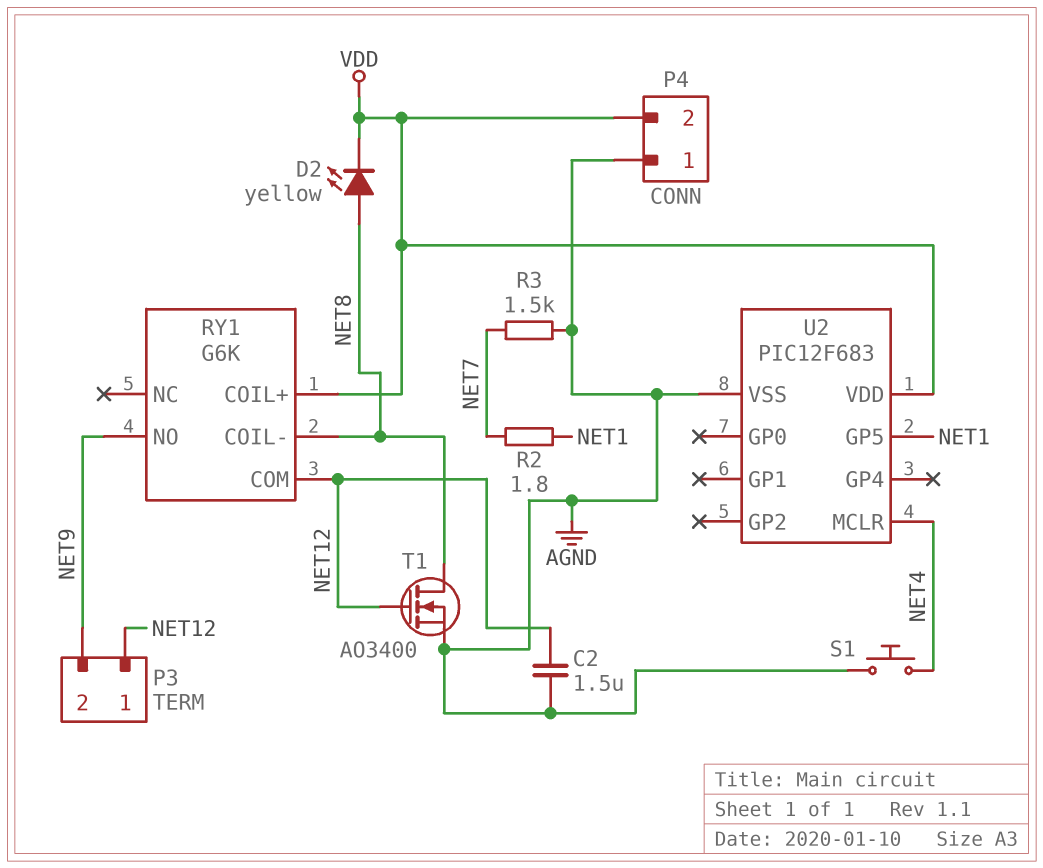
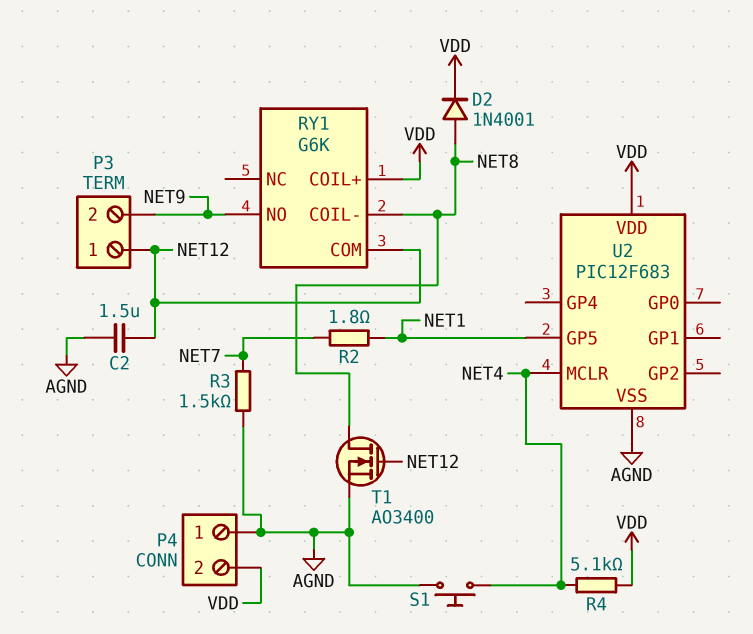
D2: LED yellow (A NET8, K VDD) -> diode 1N4001 (A NET8, K VDD)
R4: none -> 5.1k (NET4, VDD)

